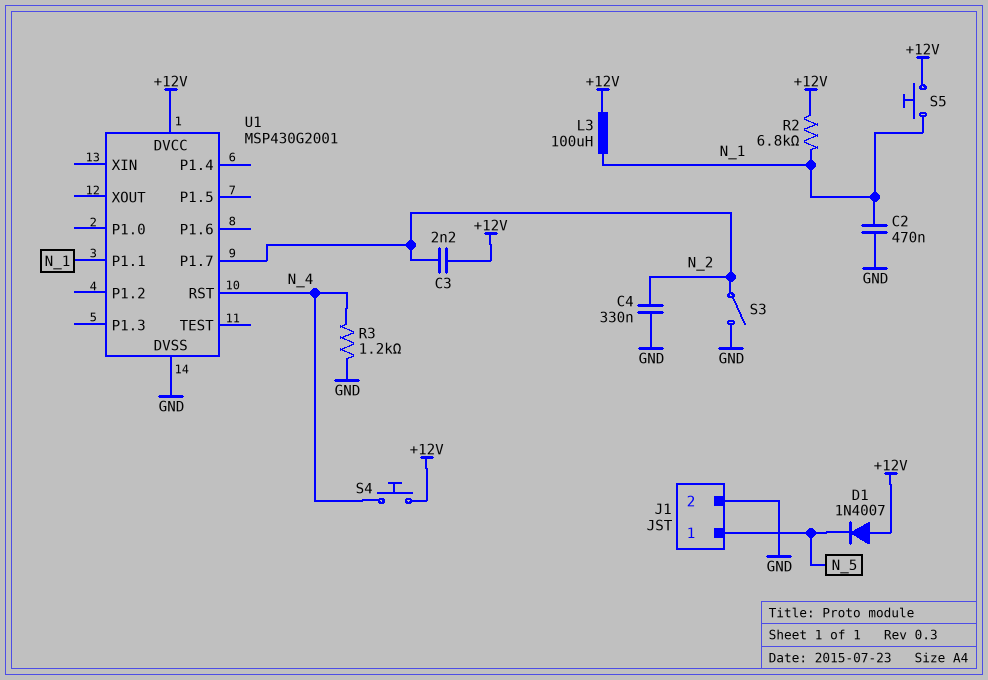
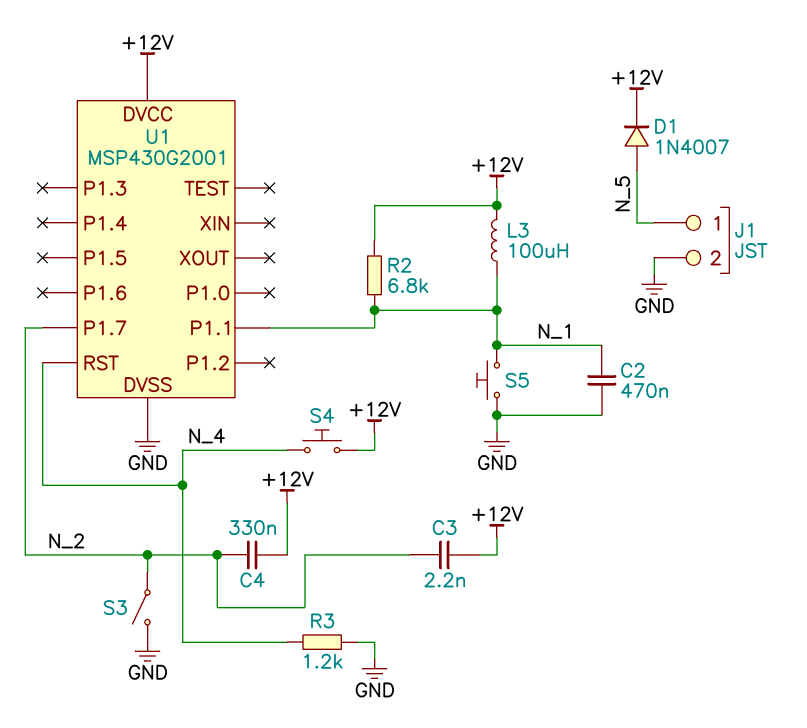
C4: 330nF (GND, N_2) -> 330nF (+12V, N_2)
D1: diode 1N4007 (A +12V, K N_5) -> diode 1N4007 (A N_5, K +12V)
S5: button (+12V, N_1) -> button (GND, N_1)

